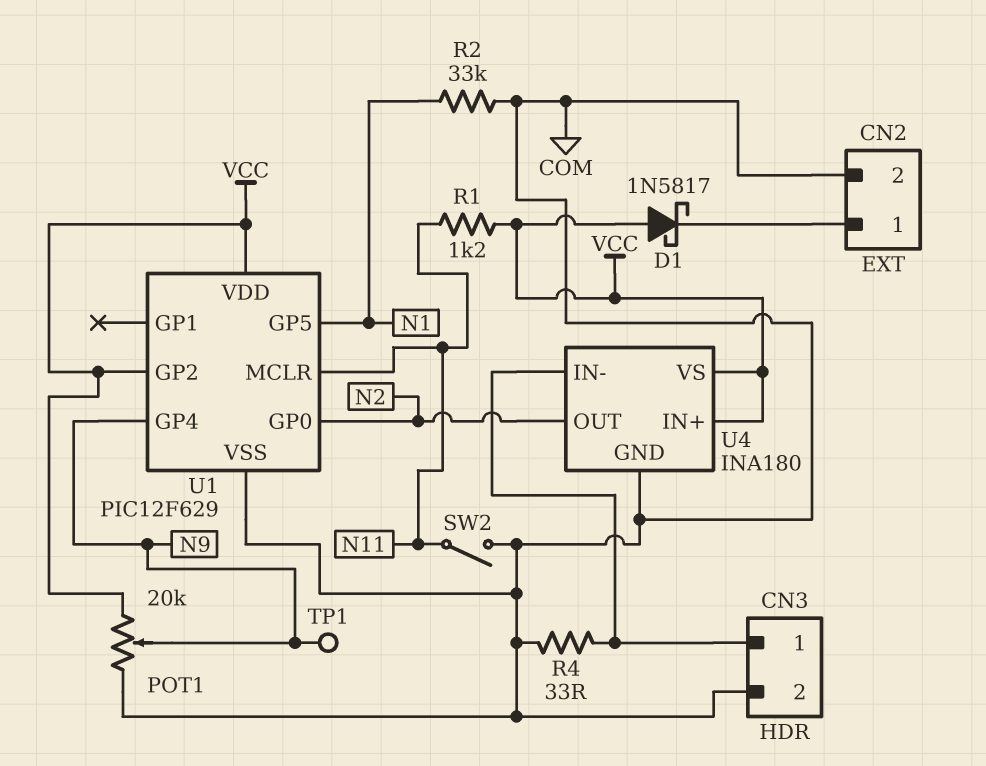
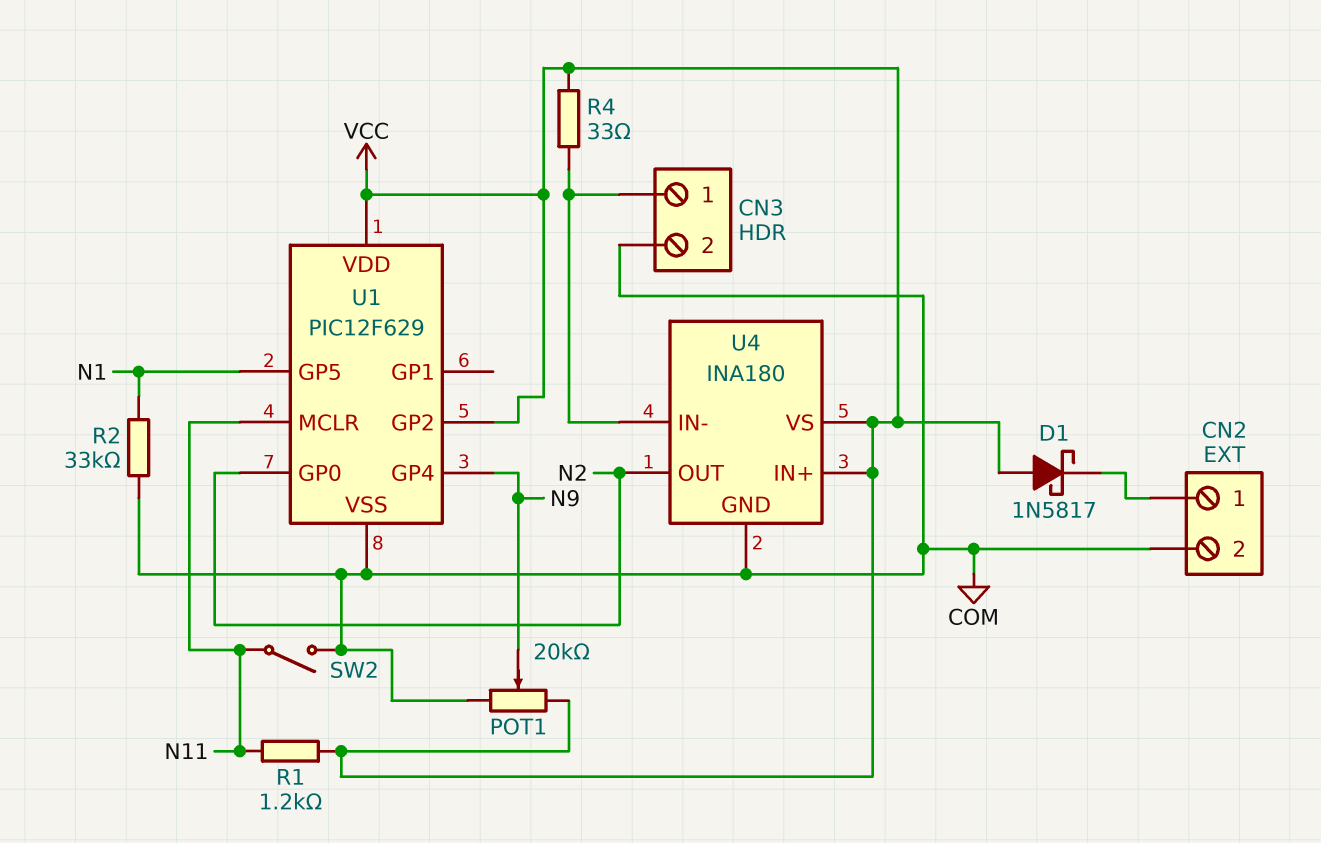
R4: 33 (CN3/1, COM) -> 33 (CN3/1, VCC)
TP1: test point (N9) -> none

